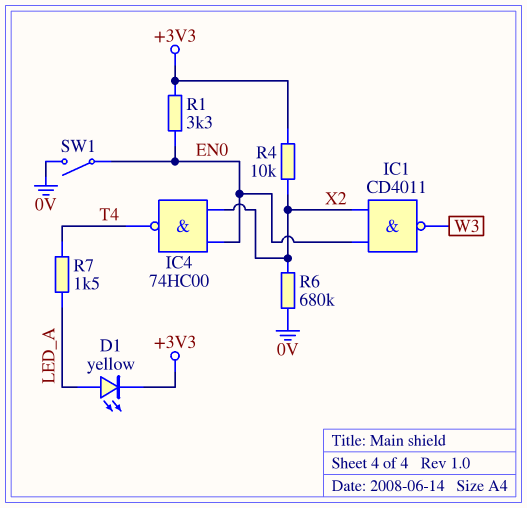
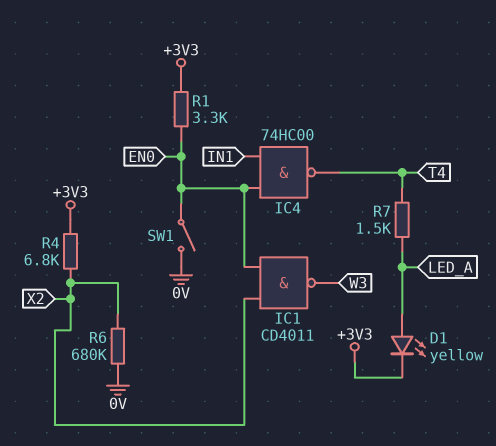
IC4: NAND 74HC00 (in EN0, in X2, out T4) -> NAND 74HC00 (in EN0, in IN1, out T4)
R4: 10k (+3V3, X2) -> 6.8k (+3V3, X2)

